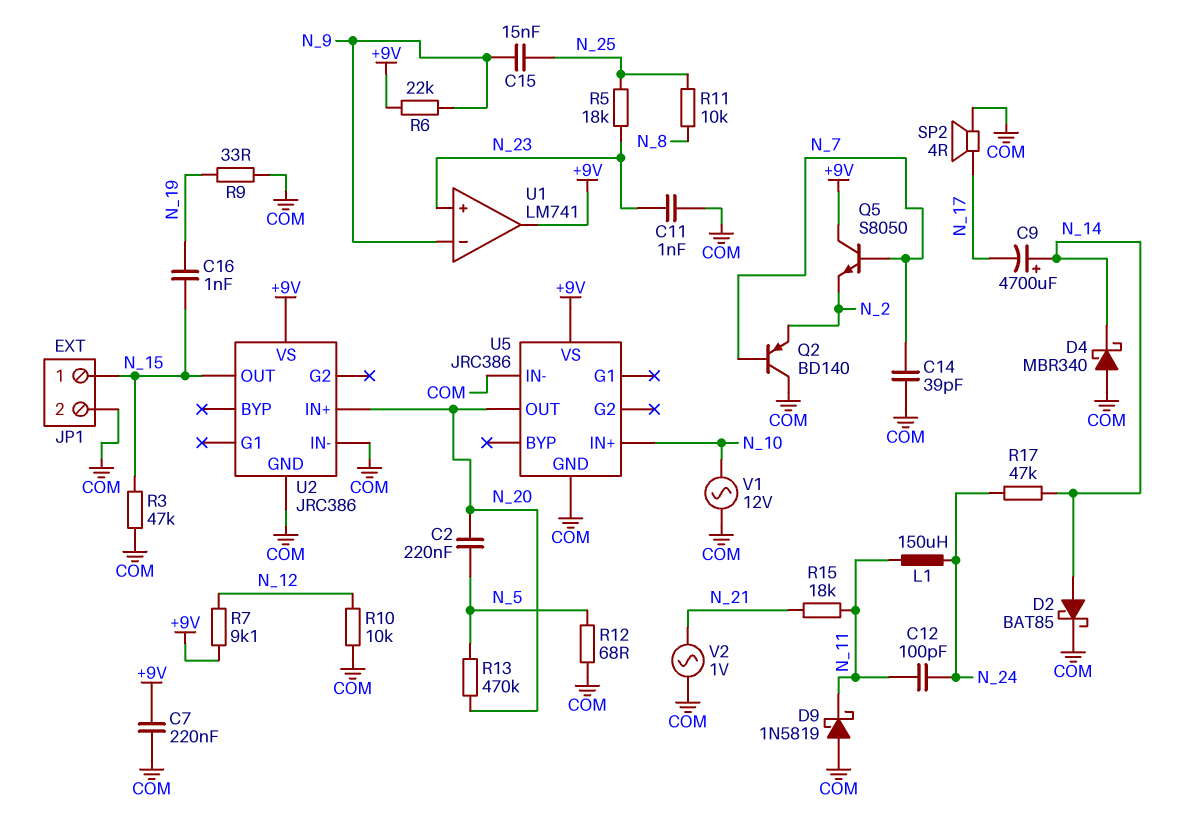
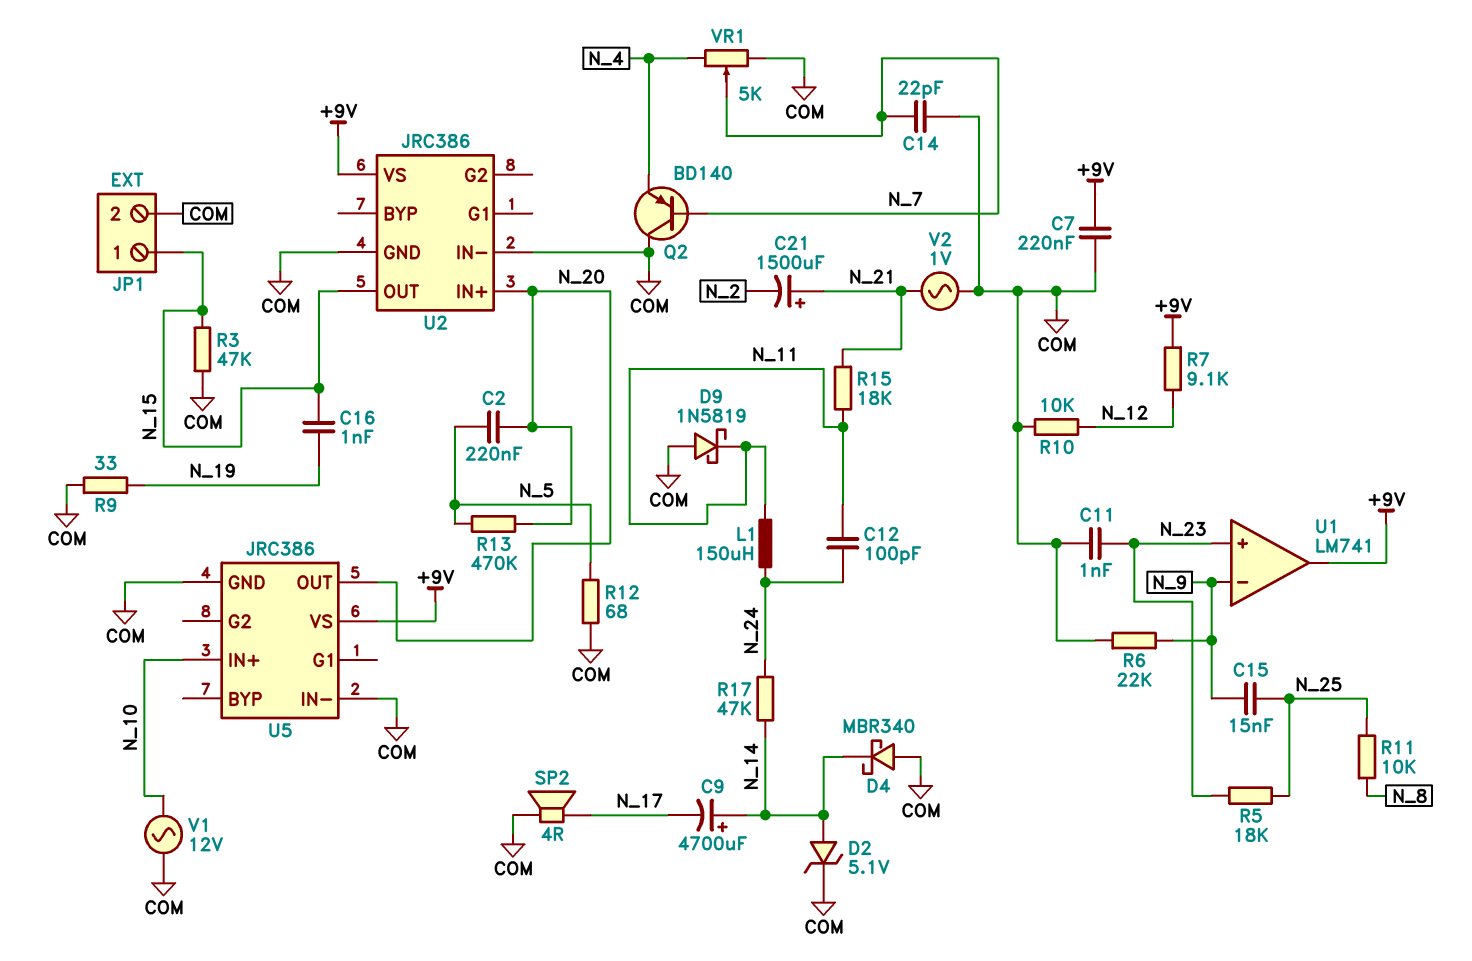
C14: 39pF (COM, N_7) -> 22pF (COM, N_7)
C21: none -> 1500uF (plus N_21, minus N_2)
D2: schottky BAT85 (A N_14, K COM) -> zener 5.1V (A N_14, K COM)
Q2: PNP BD140 (B N_7, C COM, E N_2) -> PNP BD140 (B N_7, C COM, E N_4)
Q5: NPN S8050 (B N_7, C +9V, E N_2) -> none
R6: 22k (+9V, N_9) -> 22k (COM, N_9)
VR1: none -> 5k (COM, N_4, wiper N_7)

